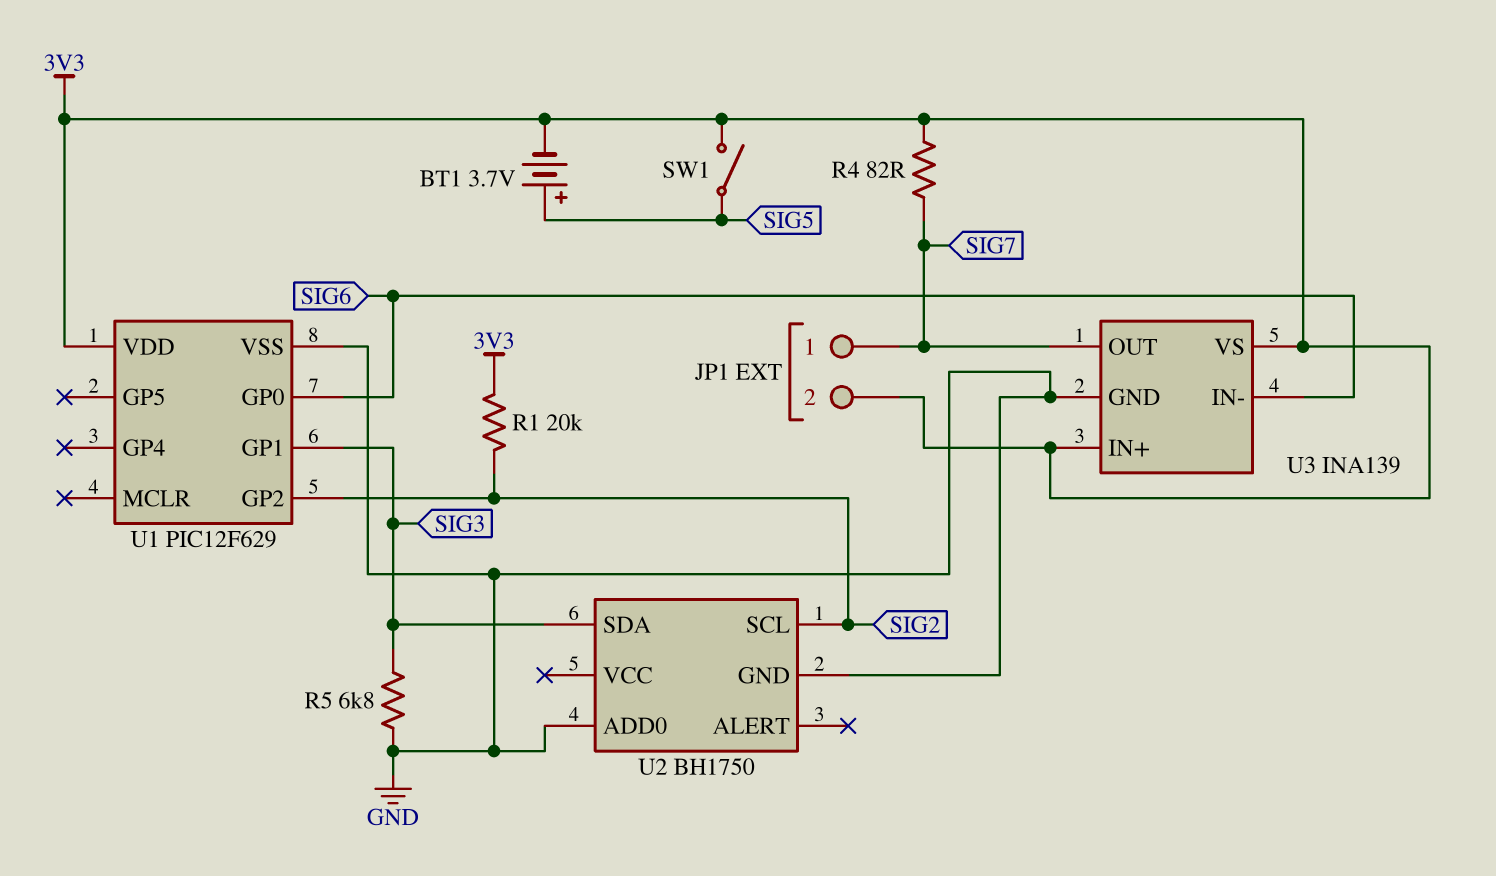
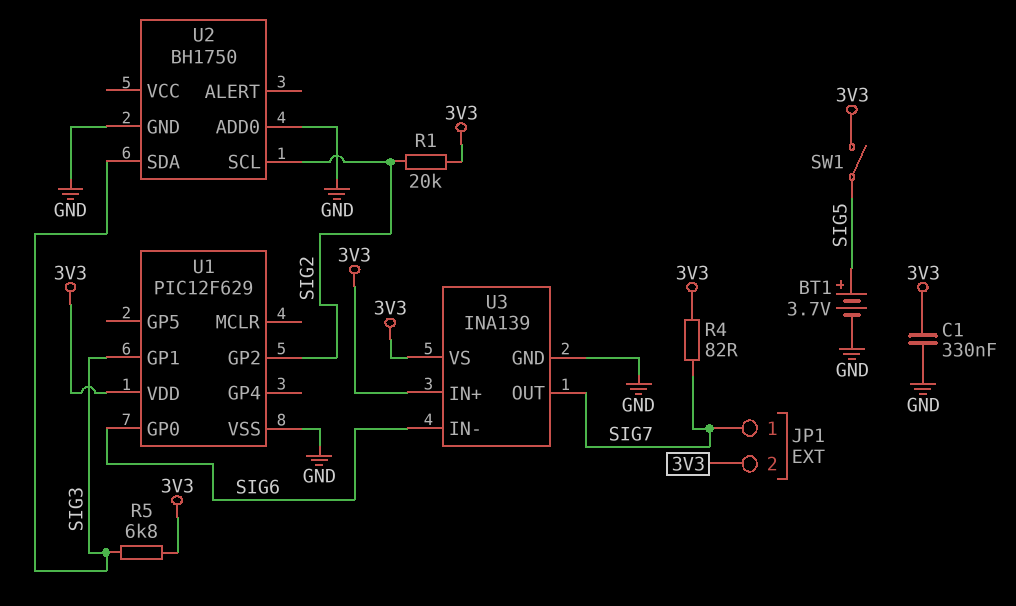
BT1: 3.7V (plus SIG5, minus 3V3) -> 3.7V (plus SIG5, minus GND)
C1: none -> 330nF (3V3, GND)
R5: 6.8k (GND, SIG3) -> 6.8k (3V3, SIG3)

